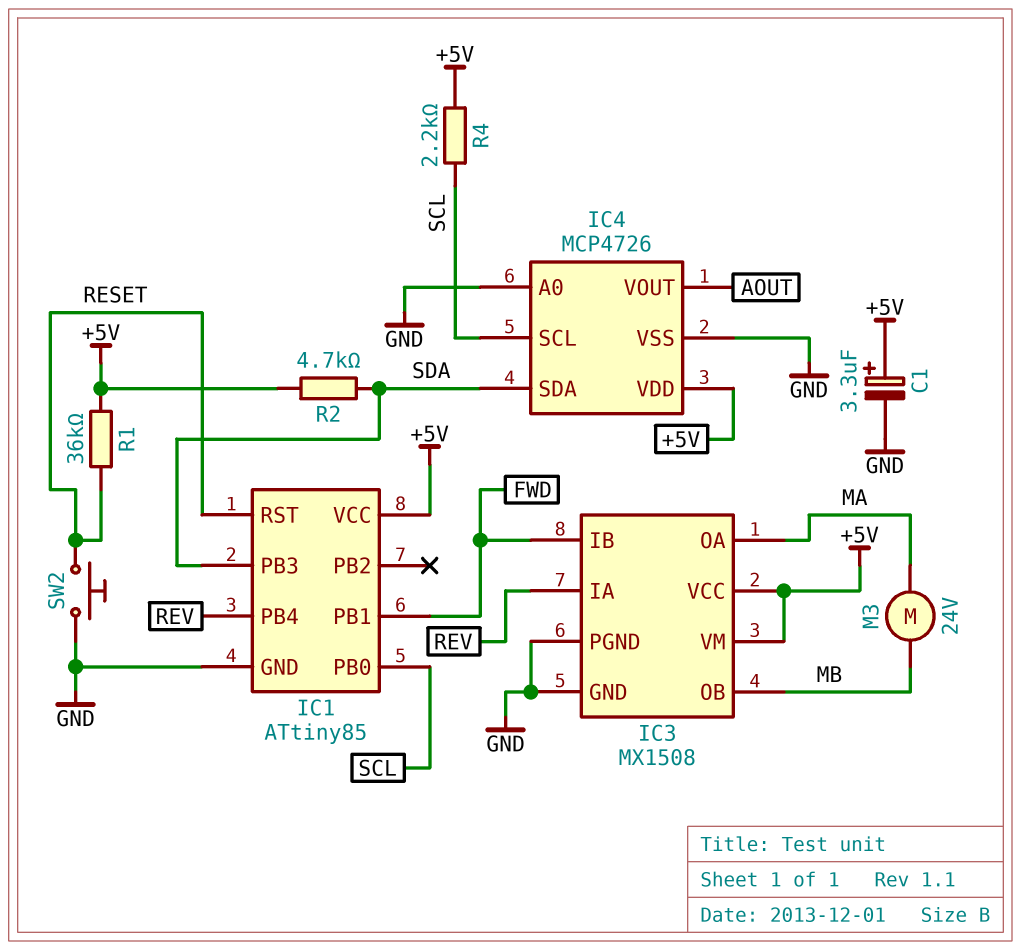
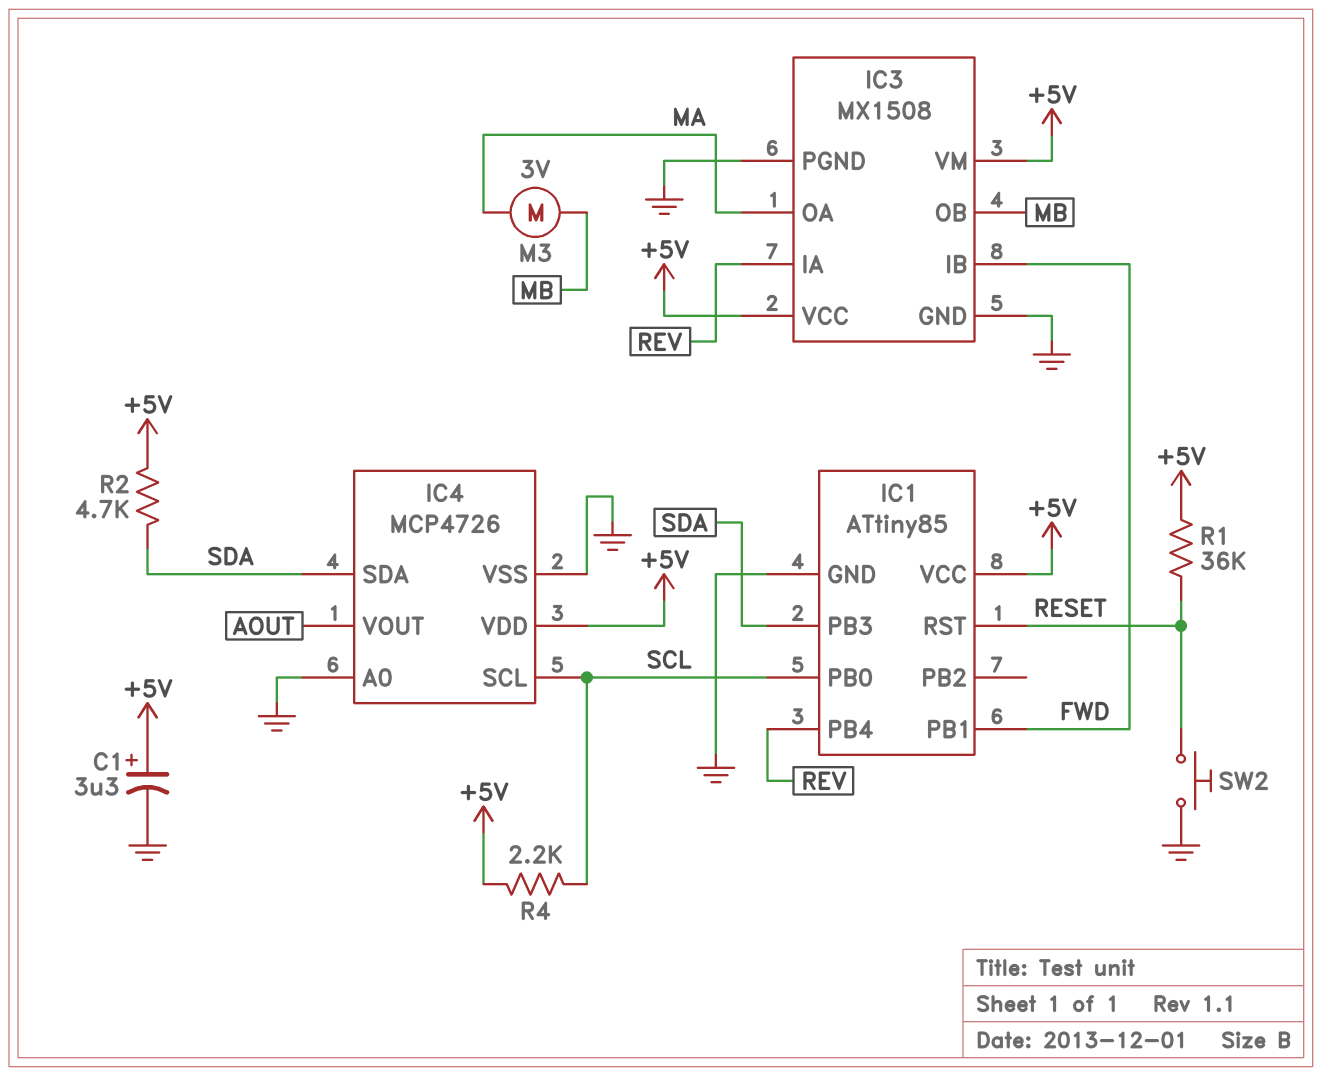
M3: motor 24V (MA, MB) -> motor 3V (MA, MB)

